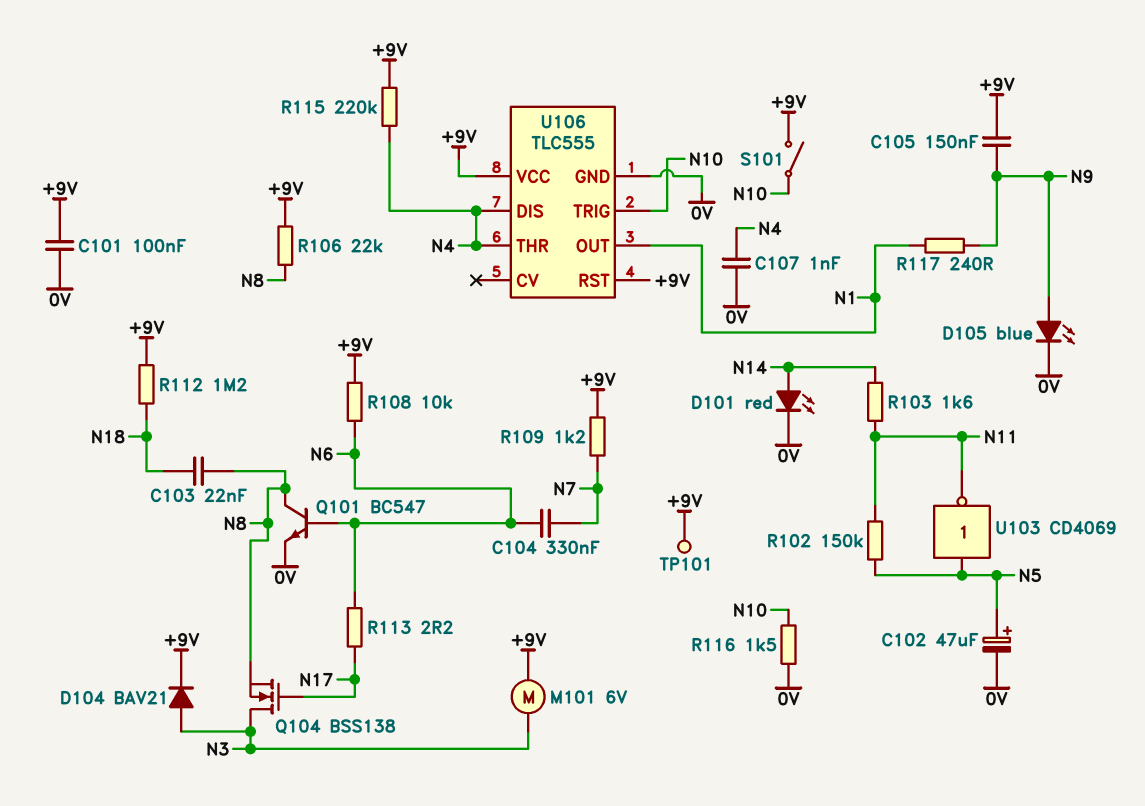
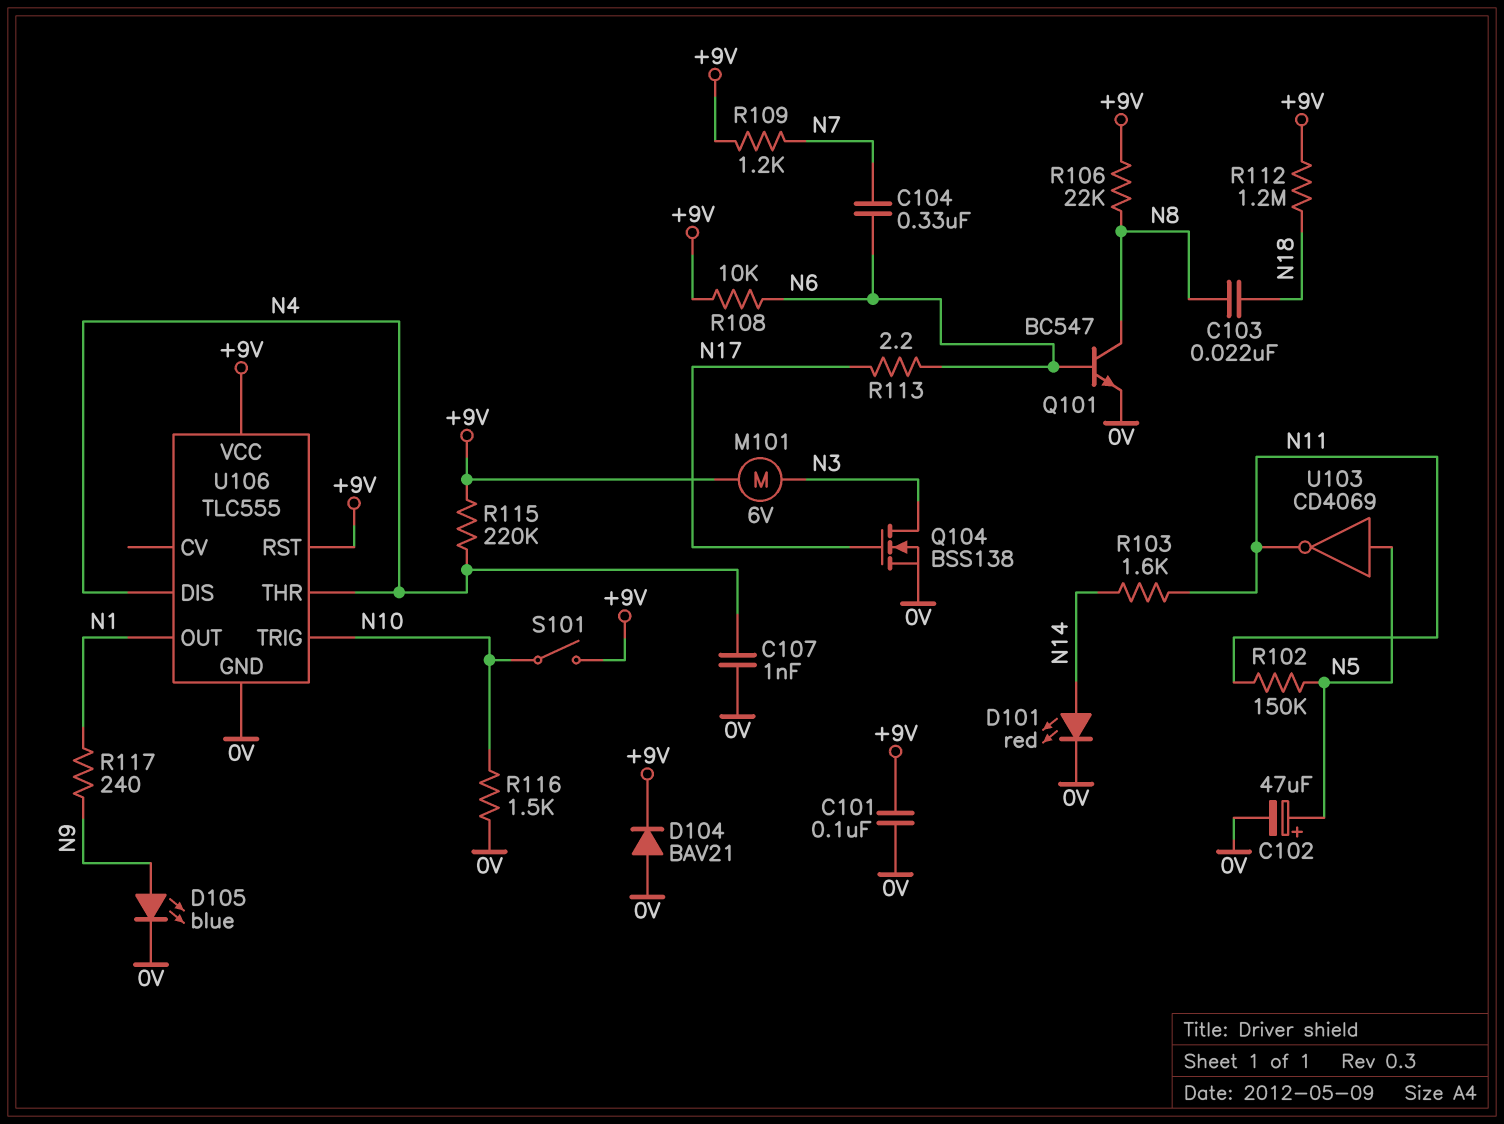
C105: 150nF (+9V, N9) -> none
D104: diode BAV21 (A N3, K +9V) -> diode BAV21 (A 0V, K +9V)
Q104: NMOS BSS138 (G N17, D N3, S N8) -> NMOS BSS138 (G N17, D N3, S 0V)
TP101: test point (+9V) -> none

